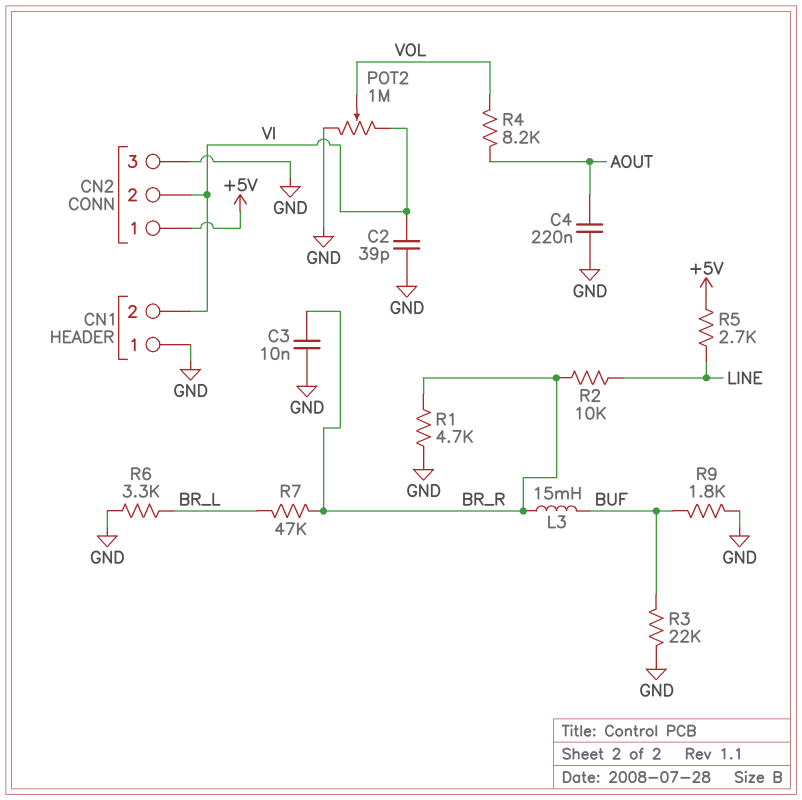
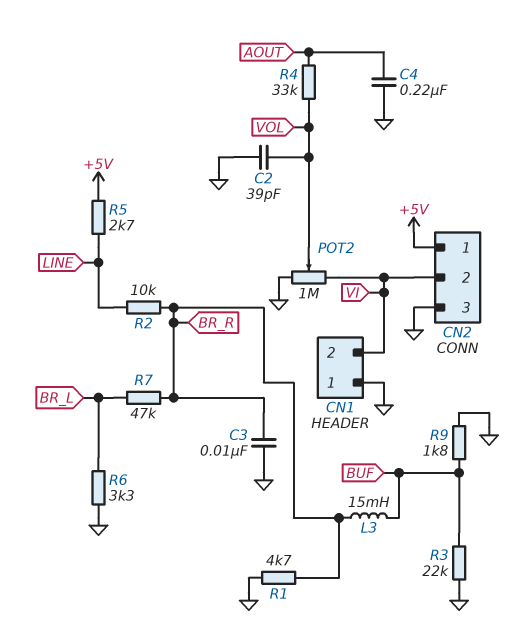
C2: 39pF (GND, VI) -> 39pF (GND, VOL)
R4: 8.2k (AOUT, VOL) -> 33k (AOUT, VOL)

